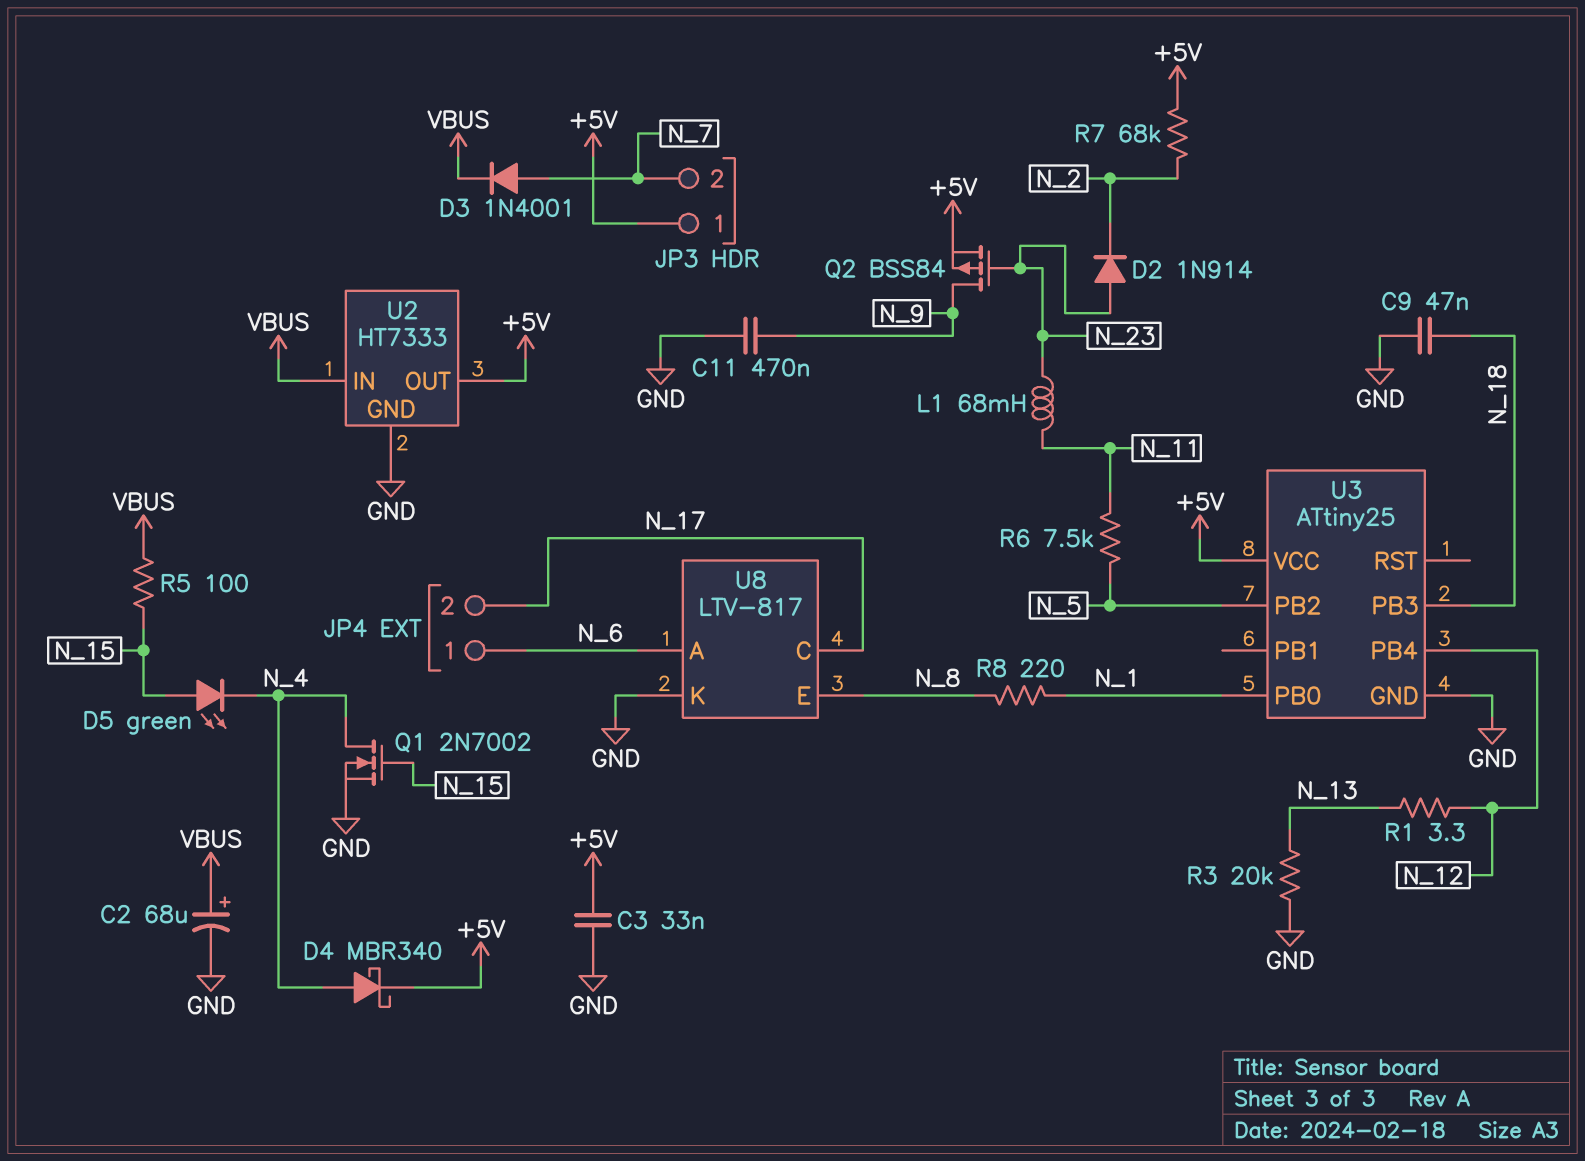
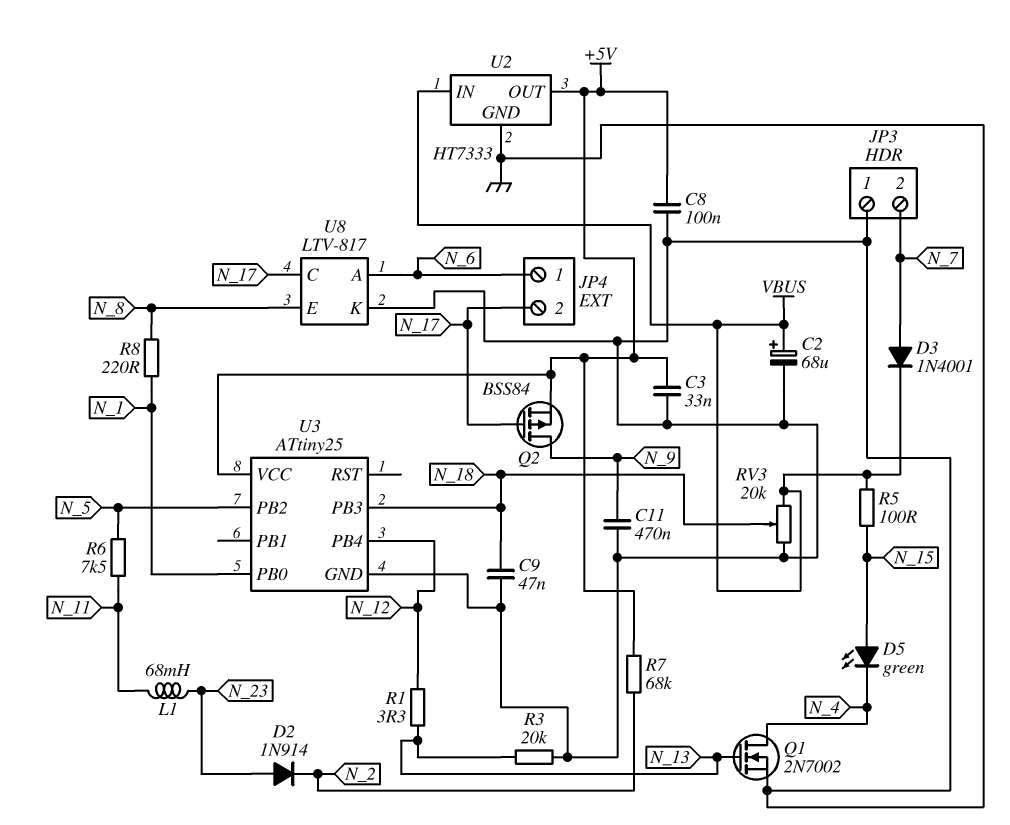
C8: none -> 100nF (+5V, GND)
D4: schottky MBR340 (A N_4, K +5V) -> none
JP3 pin 1: +5V -> GND
Q1: NMOS 2N7002 (G N_15, D N_4, S GND) -> NMOS 2N7002 (G N_13, D N_4, S GND)
Q2: PMOS BSS84 (G N_23, D N_9, S +5V) -> PMOS BSS84 (G N_17, D N_9, S +5V)
RV3: none -> 20k (GND, VBUS, wiper N_18)

